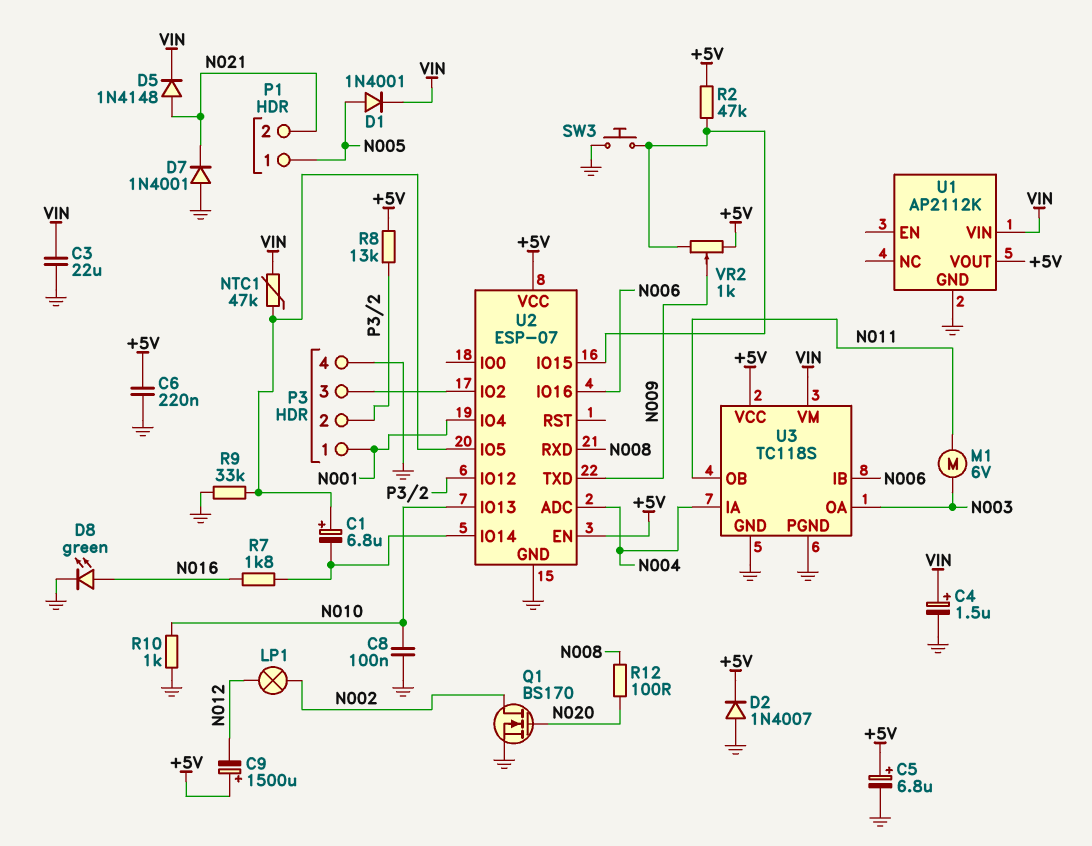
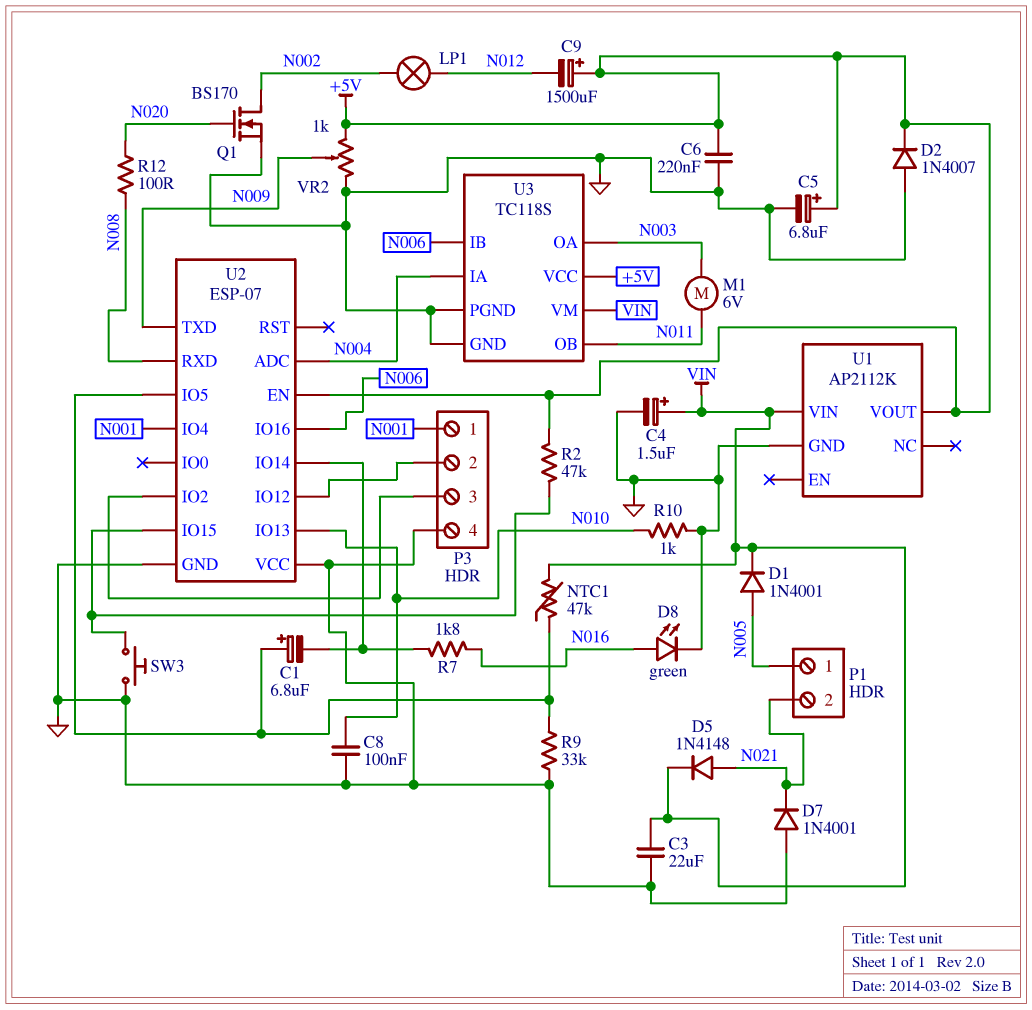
R8: 13k (+5V, P3/2) -> none
U2 pin VCC: +5V -> GND
VR2: 1k (+5V, U2/IO15, wiper N009) -> 1k (+5V, GND, wiper N009)

